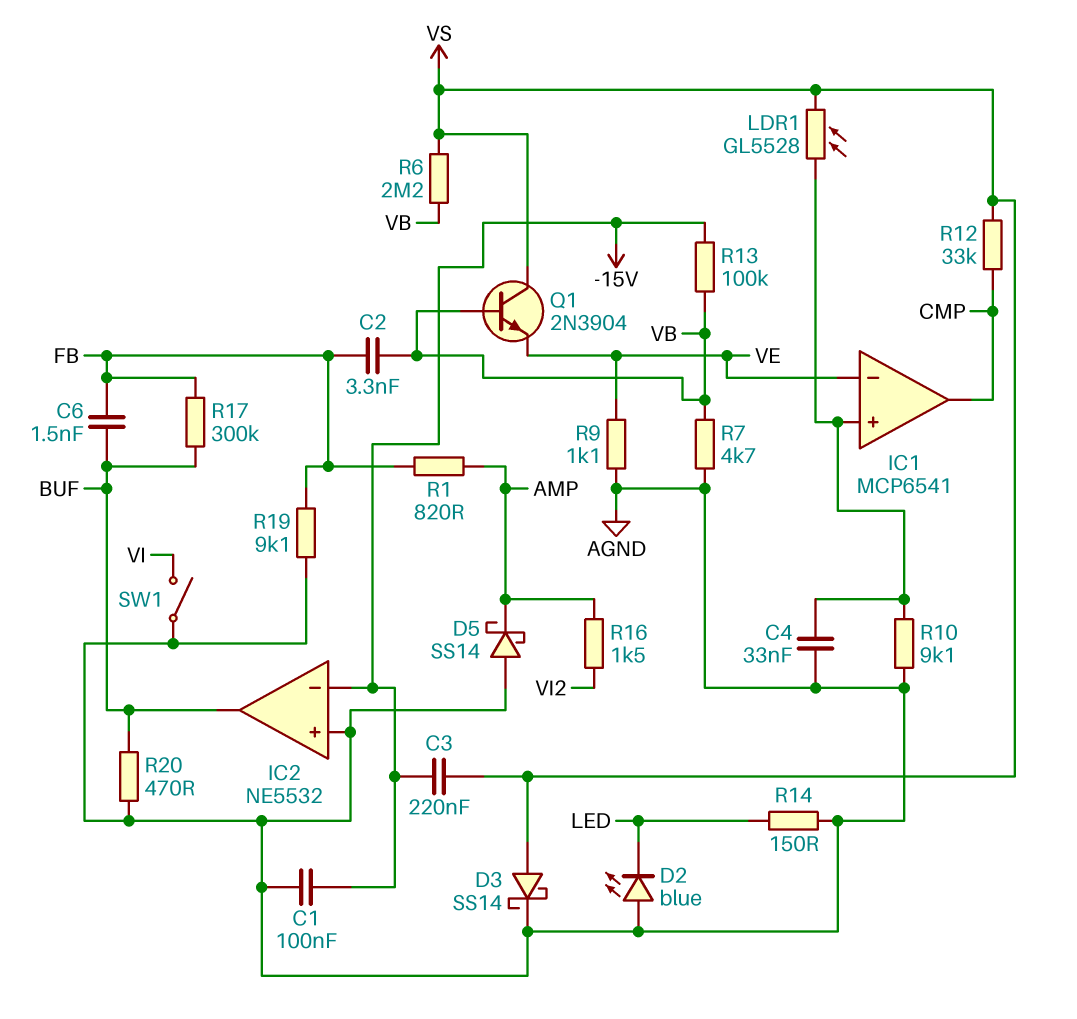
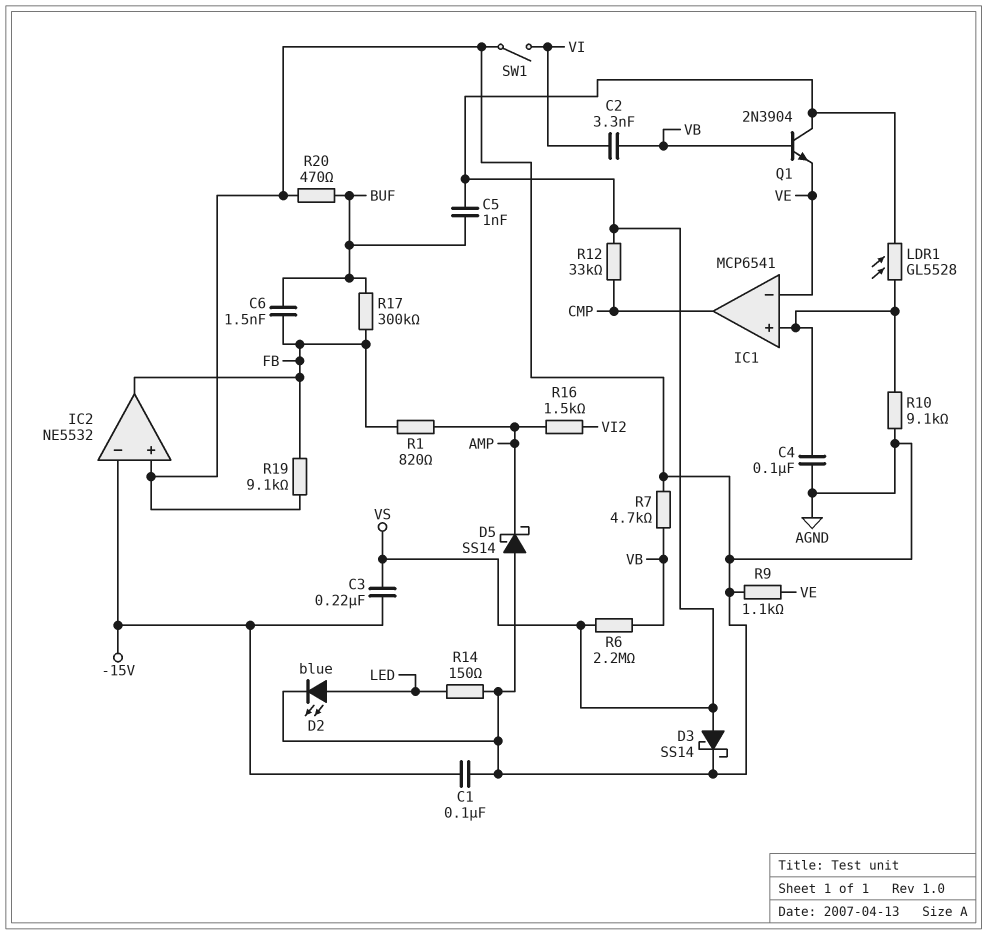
C2: 3.3nF (FB, VB) -> 3.3nF (VB, VI)
C4: 33nF (AGND, IC1/in+) -> 100nF (AGND, IC1/in+)
C5: none -> 1nF (BUF, VS)
D2: LED blue (A AGND, K LED) -> LED blue (A LED, K AGND)
IC2 pin out: BUF -> FB
R13: 100k (-15V, VB) -> none

